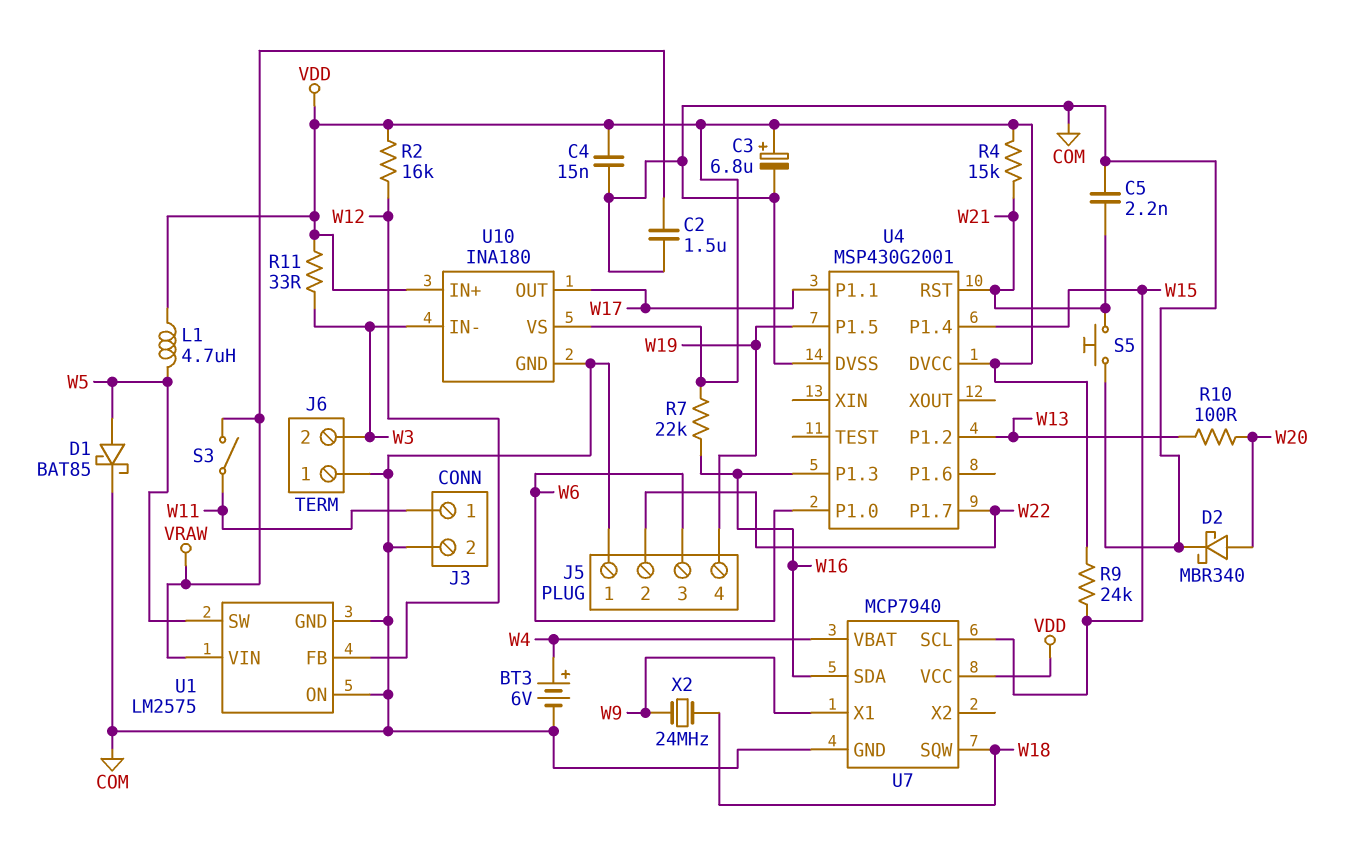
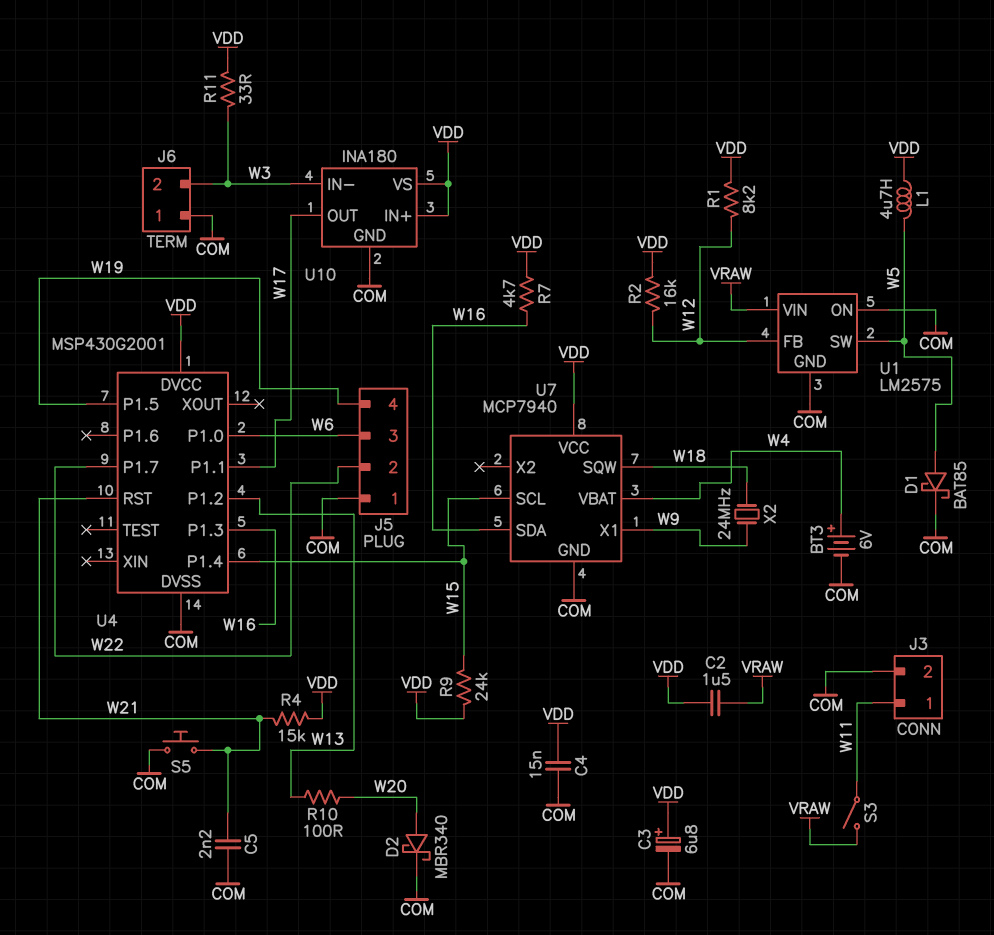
C2: 1.5uF (COM, VRAW) -> 1.5uF (VDD, VRAW)
R1: none -> 8.2k (VDD, W12)
R7: 22k (VDD, W16) -> 4.7k (VDD, W16)

